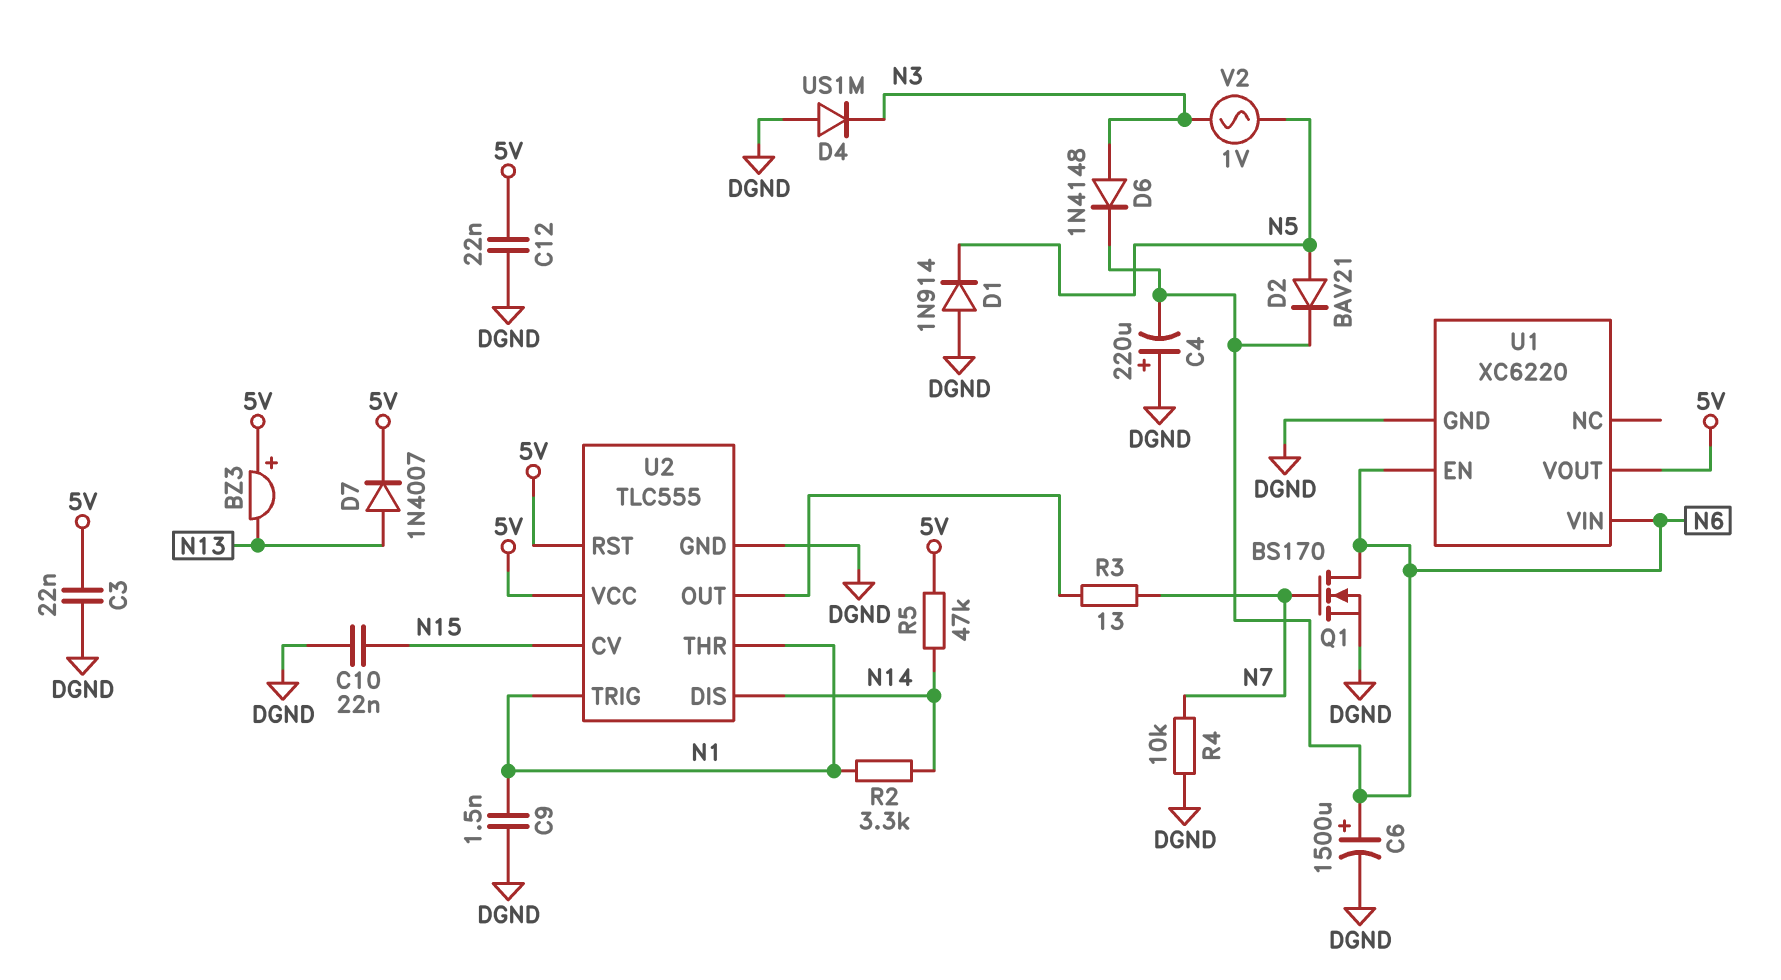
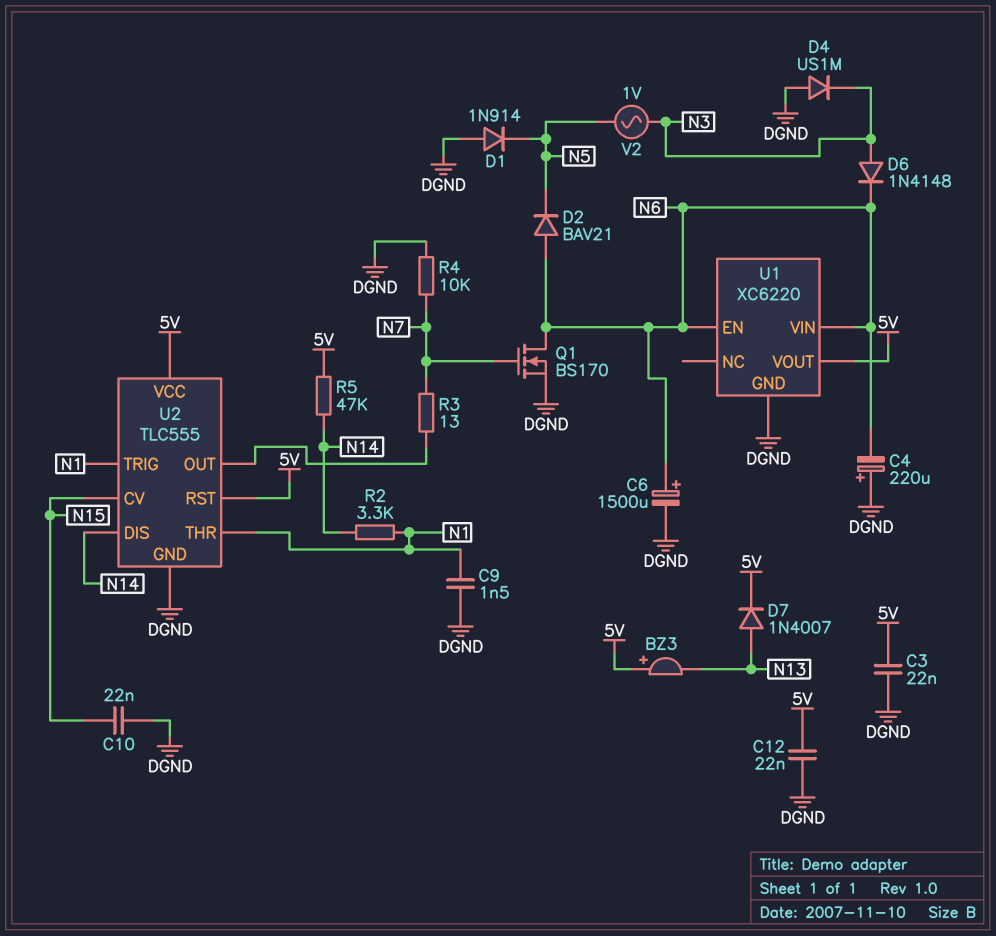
D2: diode BAV21 (A N5, K N6) -> diode BAV21 (A N6, K N5)

